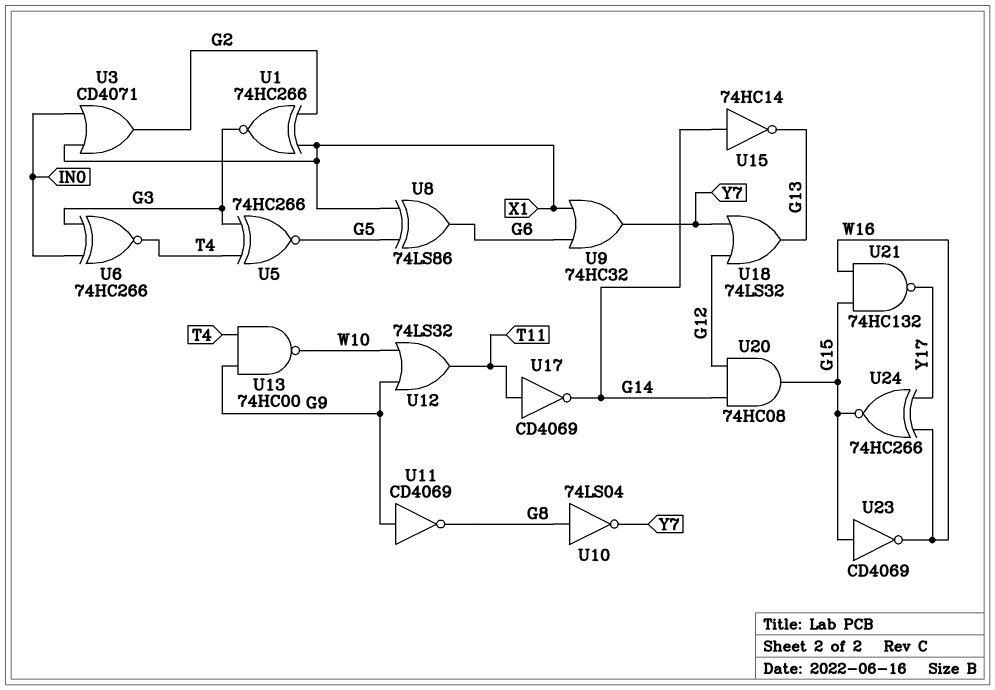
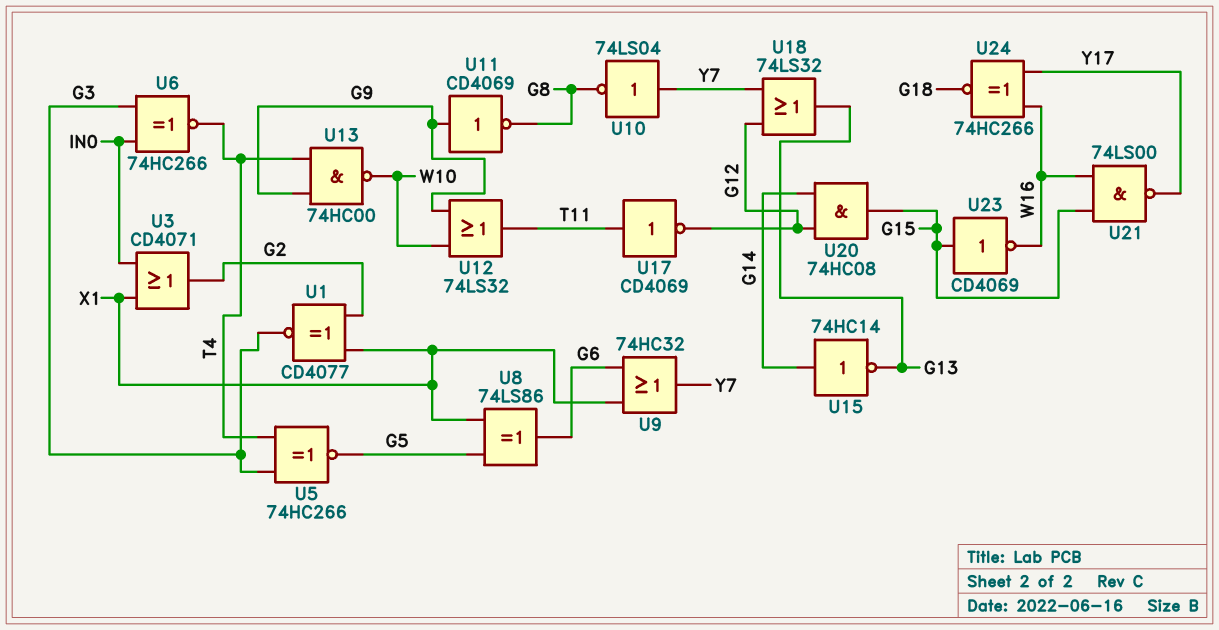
U1: XNOR 74HC266 (in G2, in X1, out G3) -> XNOR CD4077 (in G2, in X1, out G3)
U10: NOT 74LS04 (in G8, out Y7) -> NOT 74LS04 (in Y7, out G8)
U17: NOT CD4069 (in T11, out G14) -> NOT CD4069 (in T11, out G12)
U21: NAND 74HC132 (in G15, in W16, out Y17) -> NAND 74LS00 (in G15, in W16, out Y17)
U24: XNOR 74HC266 (in W16, in Y17, out G15) -> XNOR 74HC266 (in W16, in Y17, out G18)

